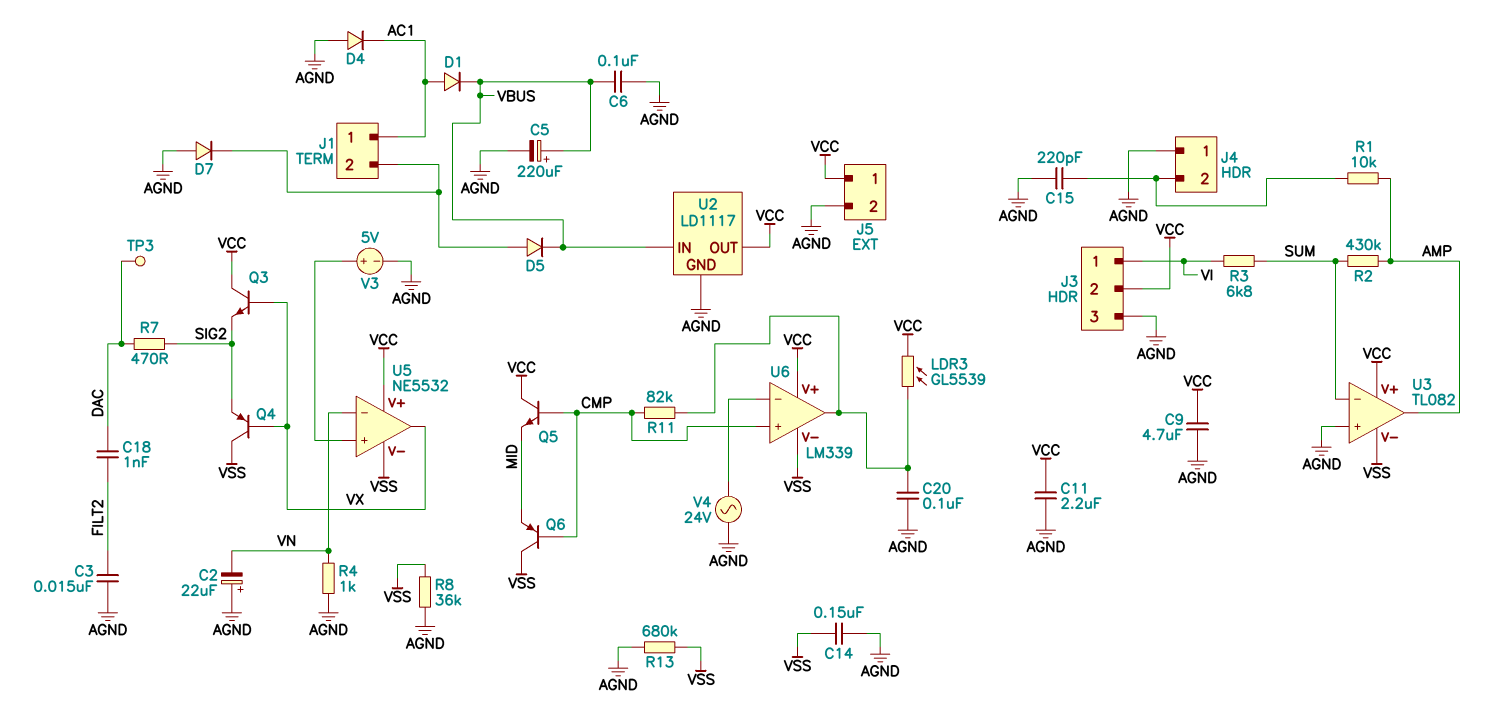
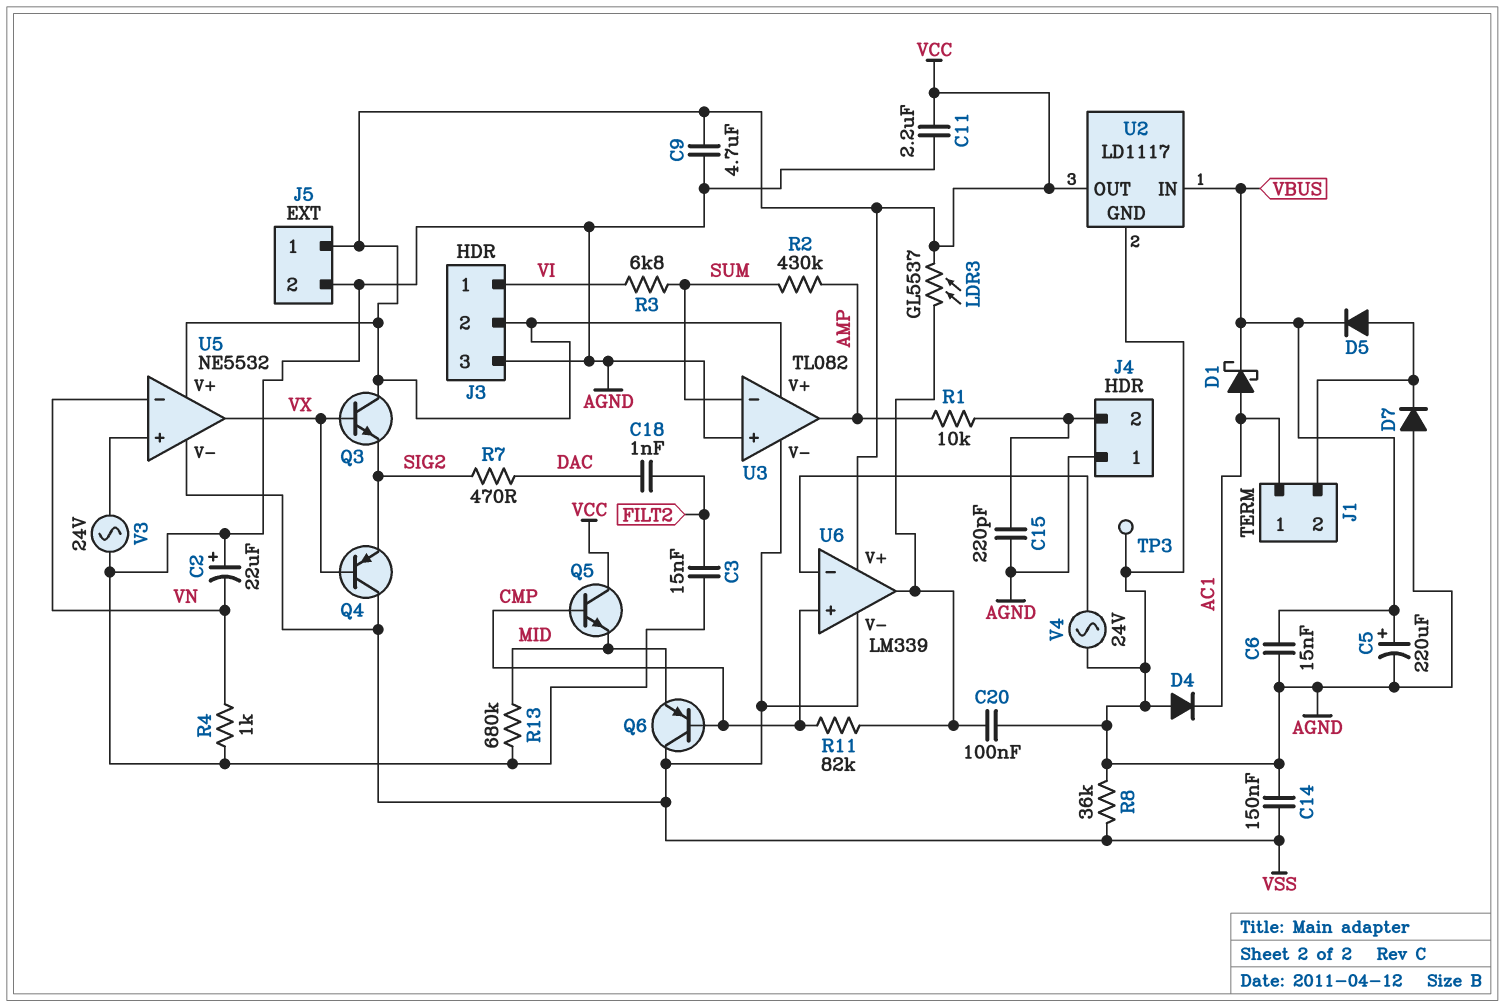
C6: 100nF (AGND, VBUS) -> 15nF (AGND, VBUS)
D1: diode (A AC1, K VBUS) -> schottky (A AC1, K VBUS)
LDR3: GL5539 (U6/out, VCC) -> GL5537 (U6/out, VCC)
R13: 680k (AGND, VSS) -> 680k (AGND, MID)
TP3: test point (DAC) -> test point (AGND)
V3: 5V (plus U5/in+, minus AGND) -> AC 24V (AGND, U5/in+)

